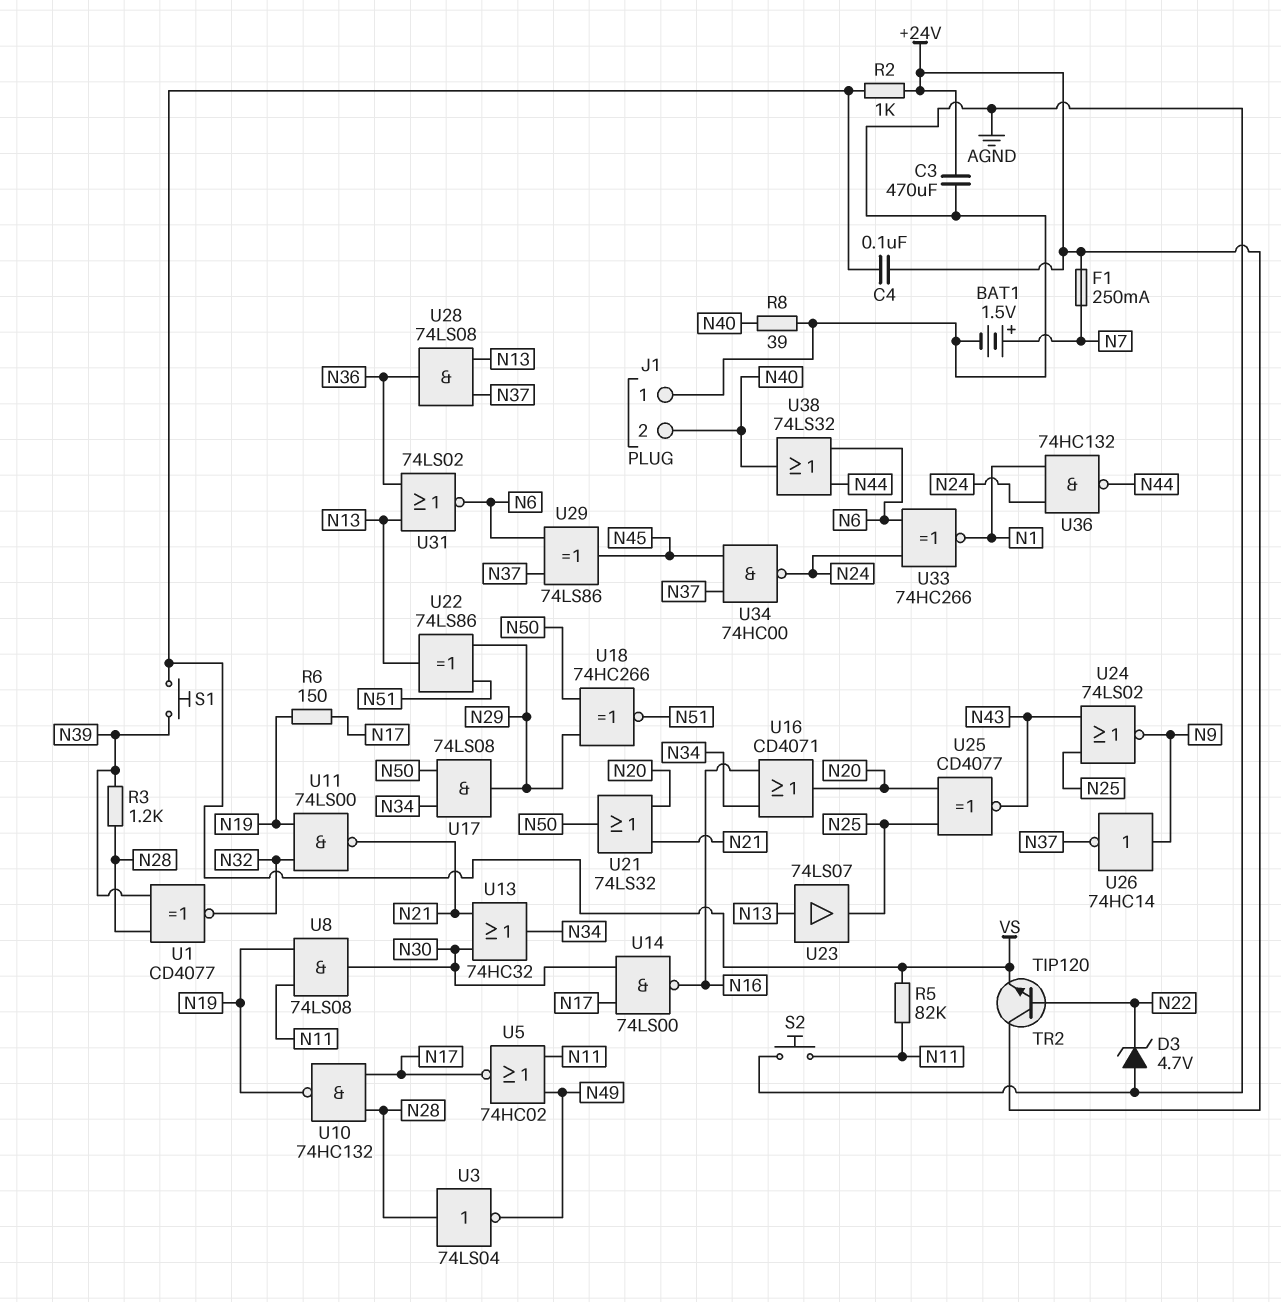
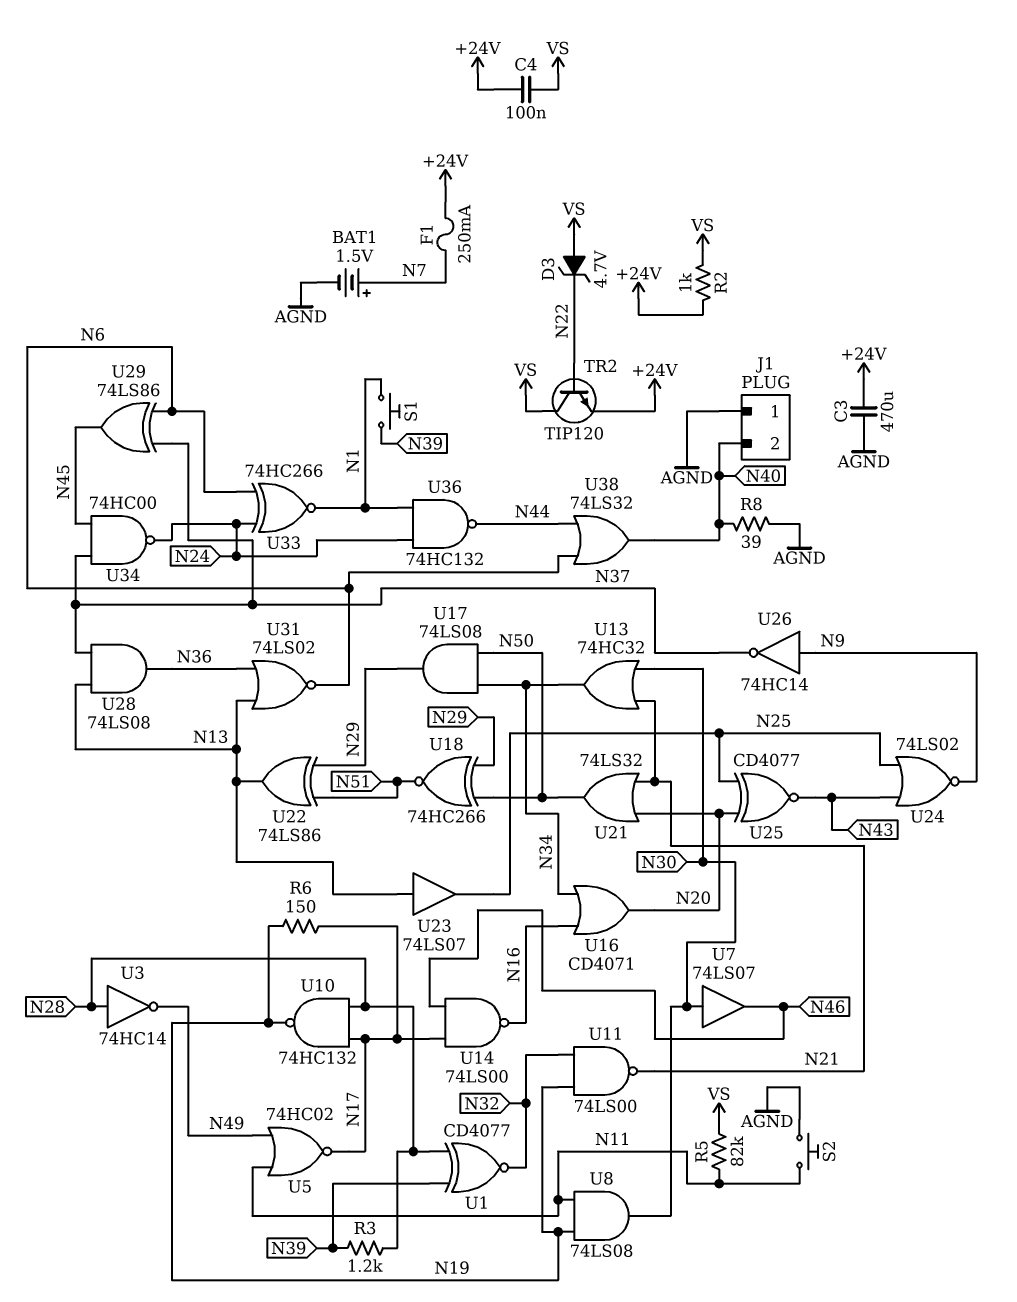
D3: zener 4.7V (A AGND, K N22) -> zener 4.7V (A VS, K N22)
S1: button (N39, VS) -> button (N1, N39)
TR2: NPN TIP120 (B N22, C +24V, E VS) -> NPN TIP120 (B N22, C VS, E +24V)
U3: NOT 74LS04 (in N28, out N49) -> NOT 74HC14 (in N28, out N49)
U7: none -> buffer 74LS07 (in N30, out N46)
U14: NAND 74LS00 (in N17, in N30, out N16) -> NAND 74LS00 (in N17, in N46, out N16)

